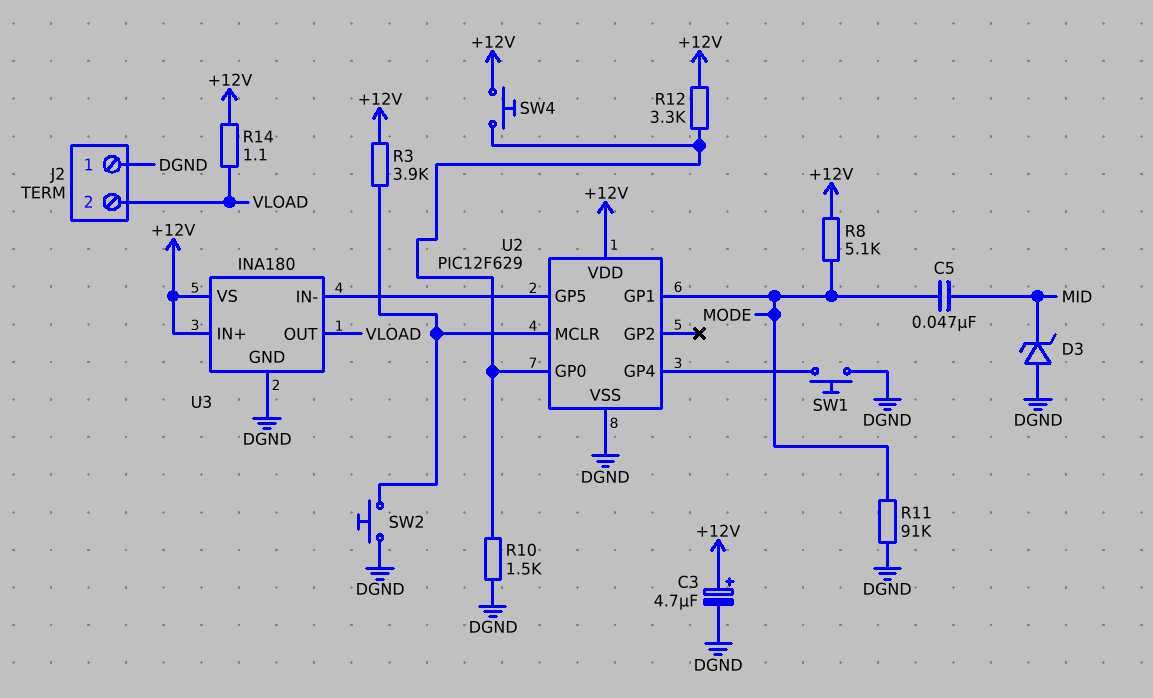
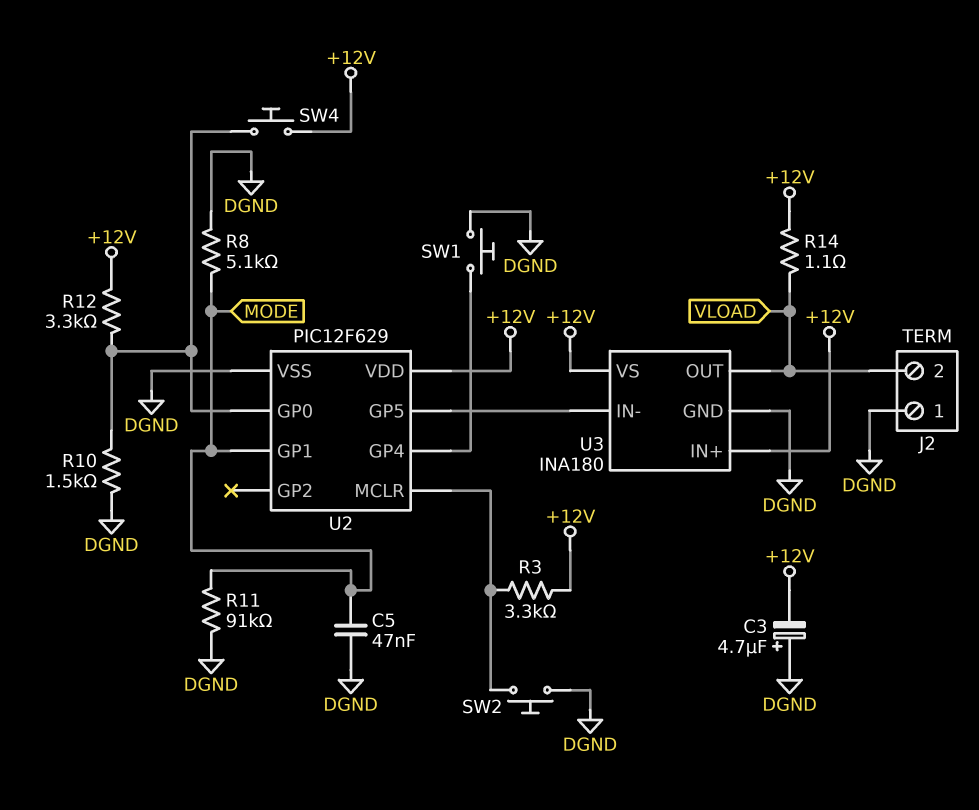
C3: 4.7uF (plus +12V, minus DGND) -> 4.7uF (plus DGND, minus +12V)
C5: 47nF (MID, MODE) -> 47nF (DGND, MODE)
D3: zener (A DGND, K MID) -> none
R3: 3.9k (+12V, U2/MCLR) -> 3.3k (+12V, U2/MCLR)
R8: 5.1k (+12V, MODE) -> 5.1k (DGND, MODE)

